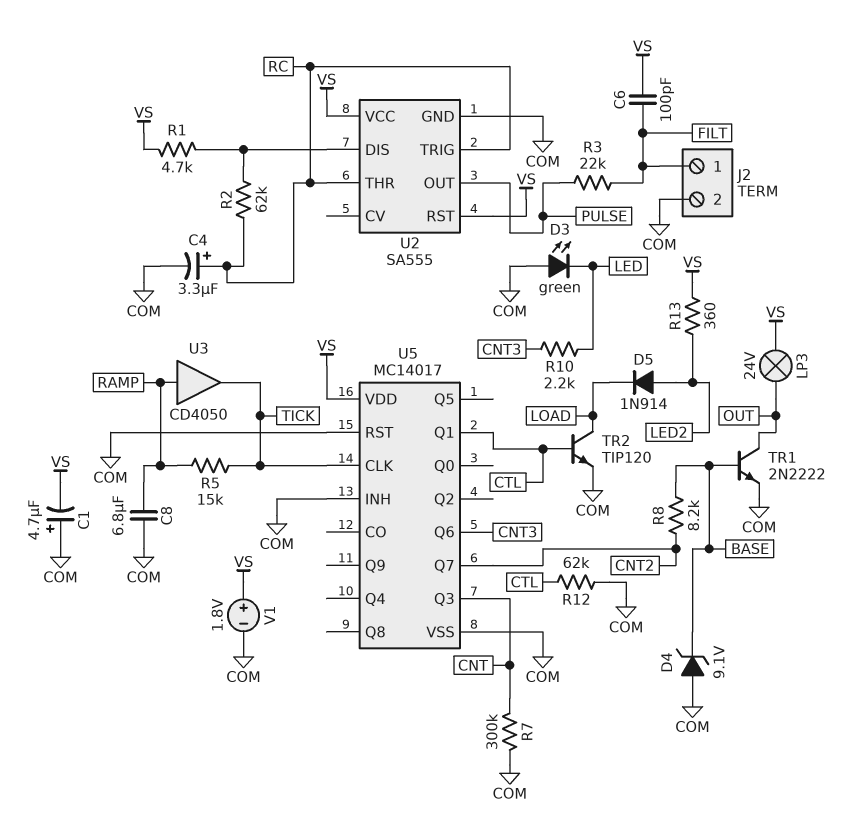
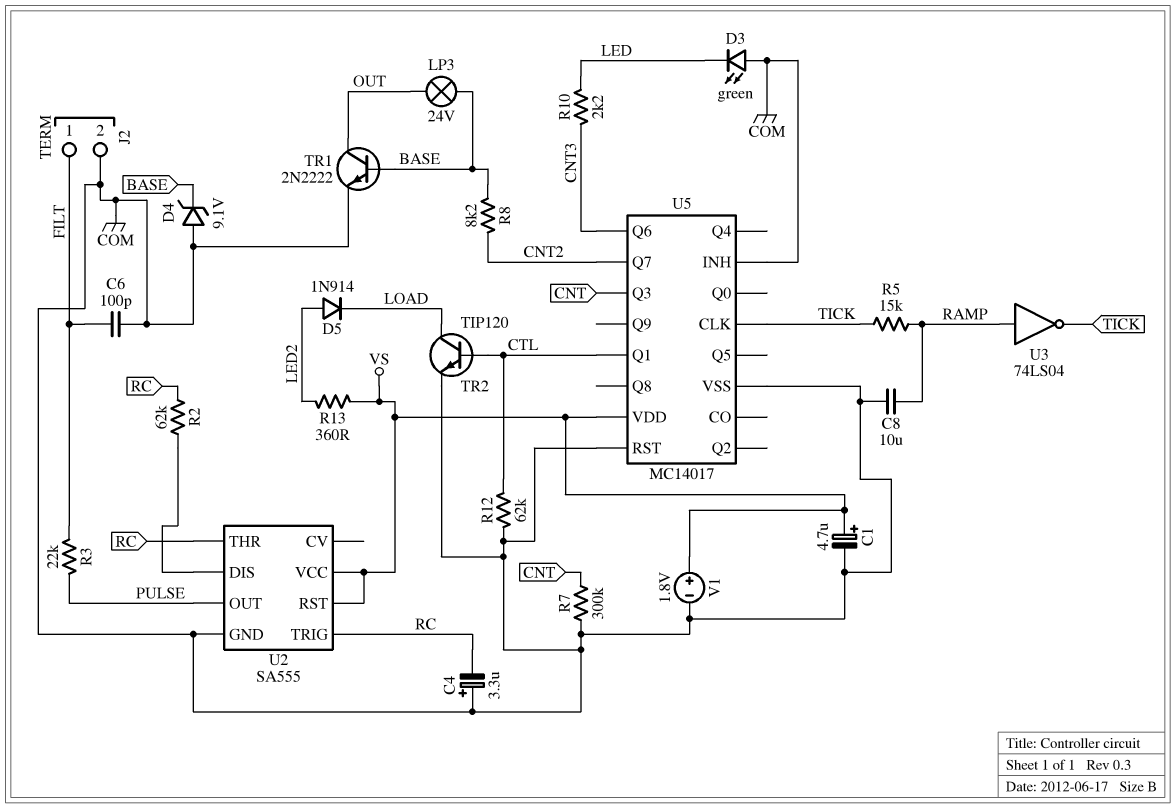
C1: 4.7uF (plus COM, minus VS) -> 4.7uF (plus VS, minus COM)
C4: 3.3uF (plus RC, minus COM) -> 3.3uF (plus COM, minus RC)
C6: 100pF (FILT, VS) -> 100pF (COM, FILT)
C8: 6.8uF (COM, RAMP) -> 10uF (COM, RAMP)
LP3: lamp 24V (OUT, VS) -> lamp 24V (BASE, OUT)
R1: 4.7k (U2/DIS, VS) -> none
U3: buffer CD4050 (in RAMP, out TICK) -> NOT 74LS04 (in RAMP, out TICK)

